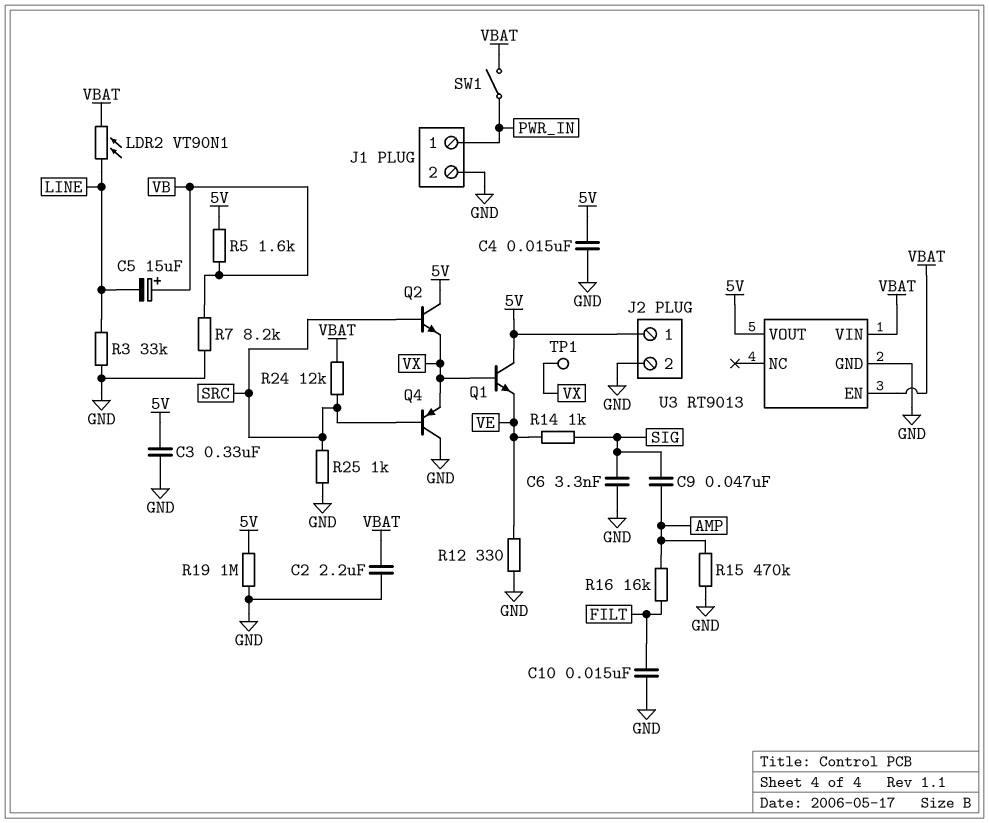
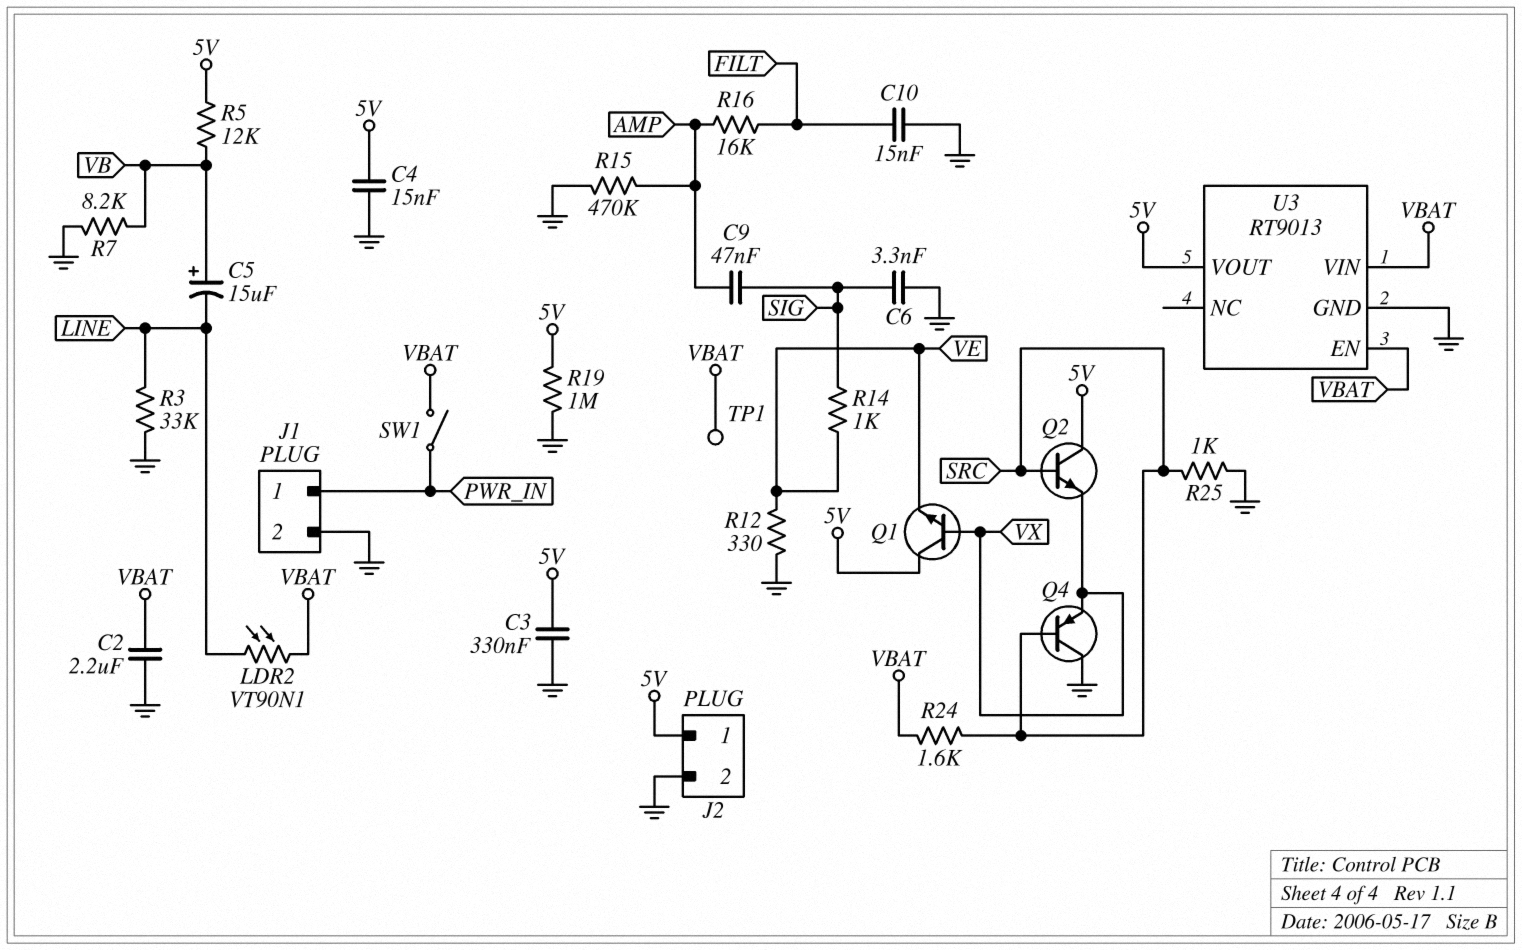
R5: 1.6k (5V, VB) -> 12k (5V, VB)
R24: 12k (SRC, VBAT) -> 1.6k (SRC, VBAT)
TP1: test point (VX) -> test point (VBAT)

